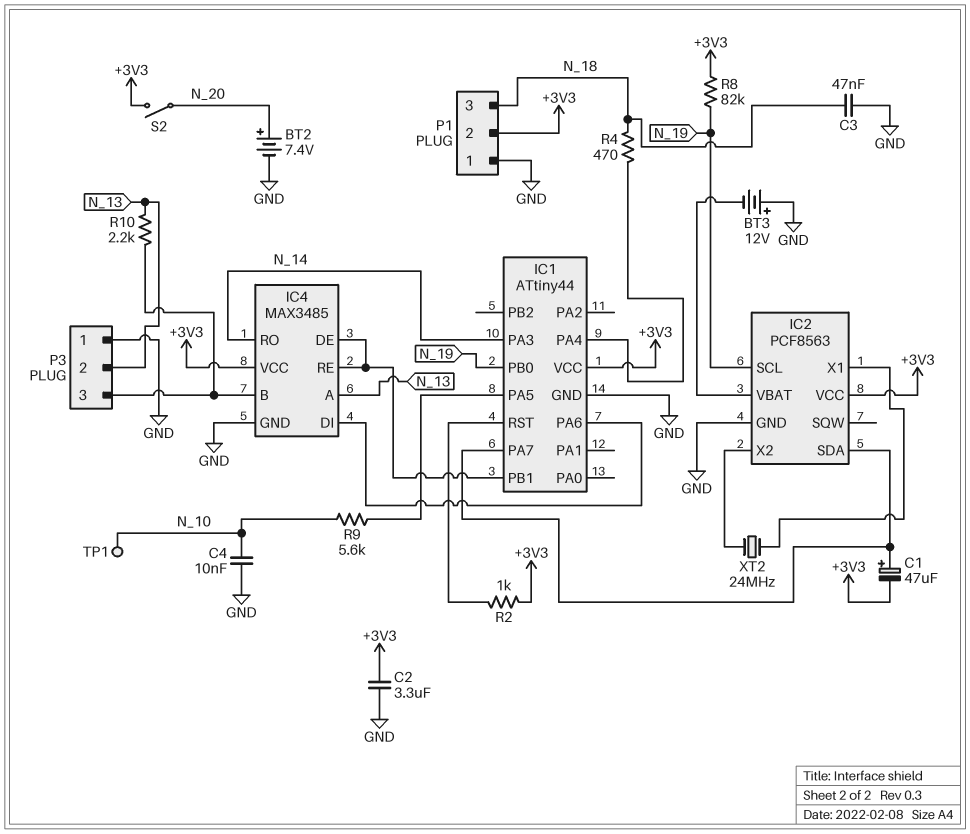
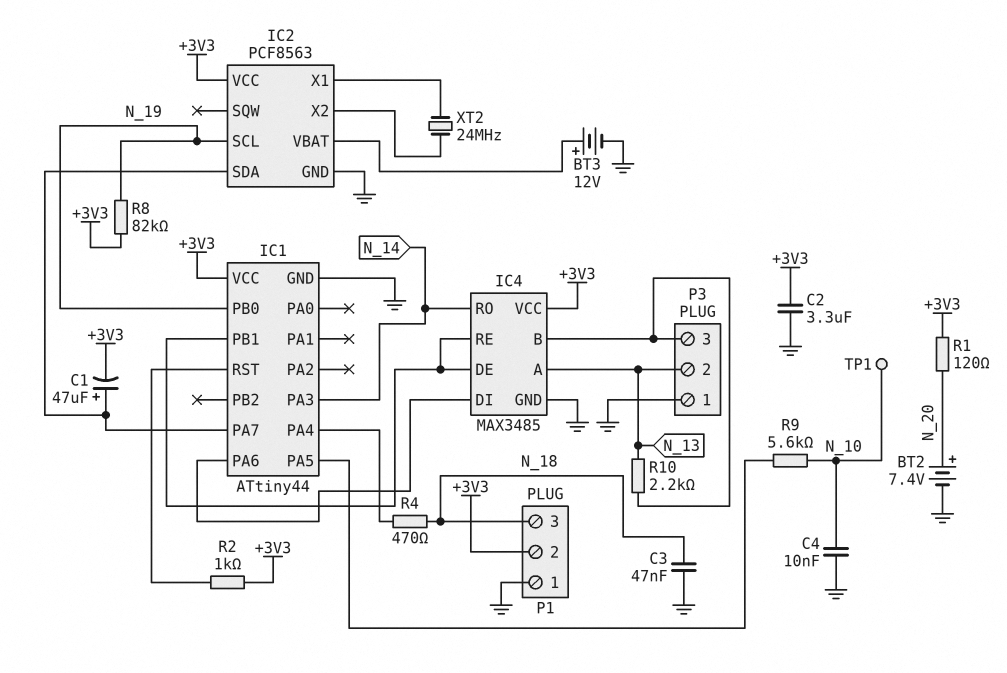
BT3: 12V (plus GND, minus IC2/VBAT) -> 12V (plus IC2/VBAT, minus GND)
R1: none -> 120 (+3V3, N_20)
S2: switch (+3V3, N_20) -> none

